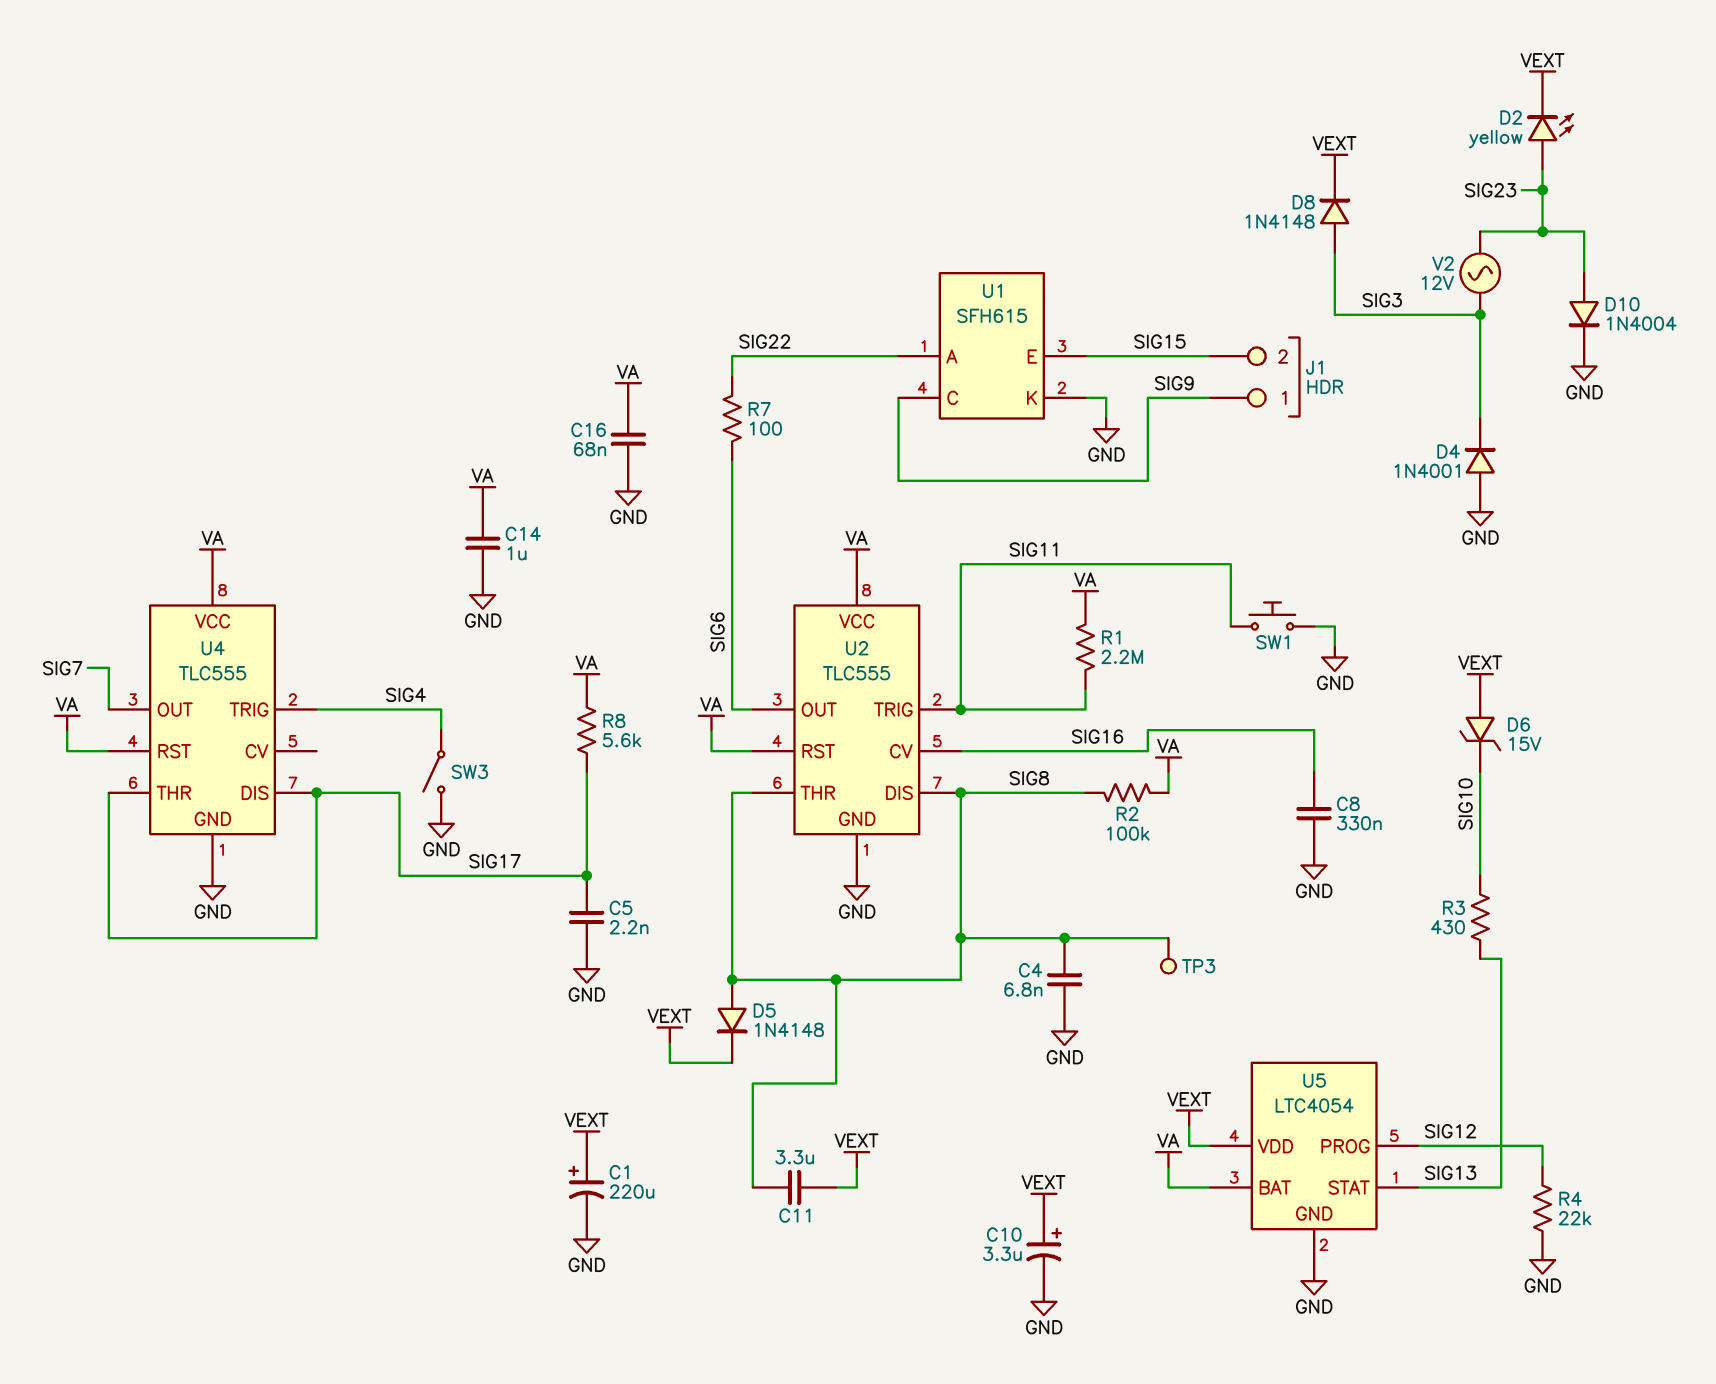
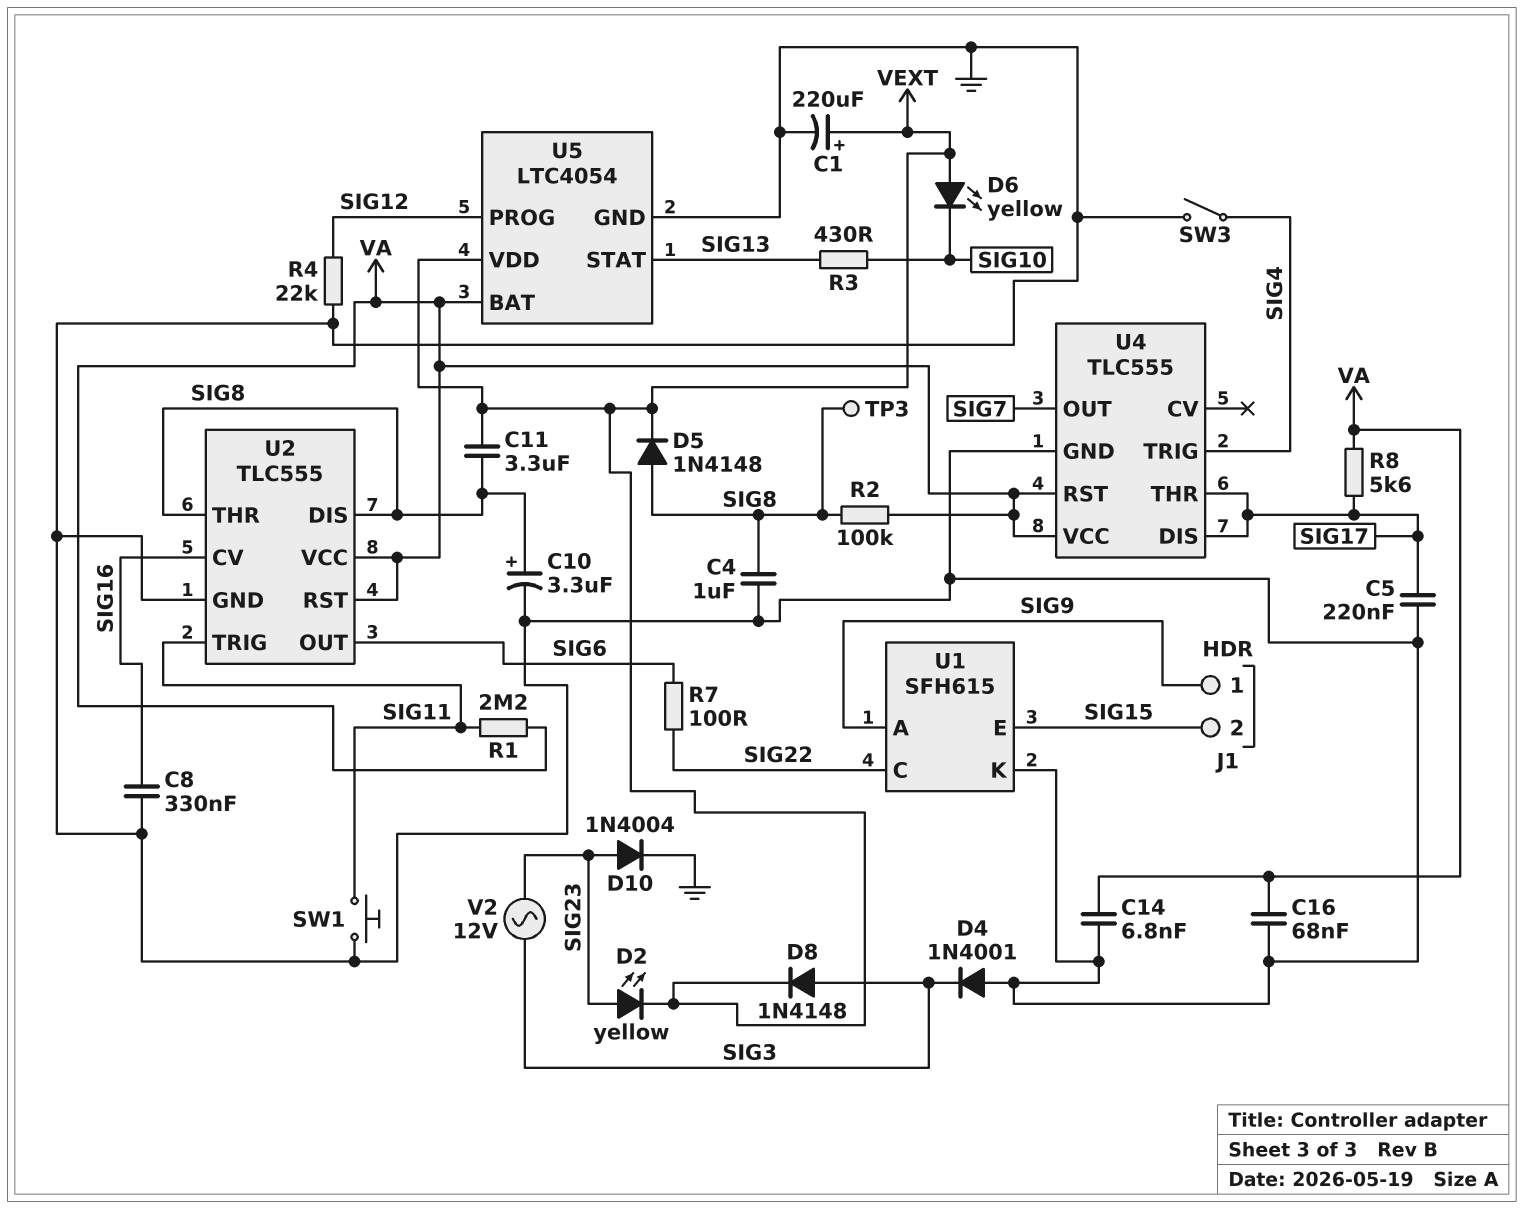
C4: 6.8nF (GND, SIG8) -> 1uF (GND, SIG8)
C5: 2.2nF (GND, SIG17) -> 220nF (GND, SIG17)
C10: 3.3uF (plus VEXT, minus GND) -> 3.3uF (plus SIG8, minus GND)
C14: 1uF (GND, VA) -> 6.8nF (GND, VA)
D6: zener 15V (A VEXT, K SIG10) -> LED yellow (A VEXT, K SIG10)
U1 pin A: SIG22 -> SIG9
U1 pin C: SIG9 -> SIG22

